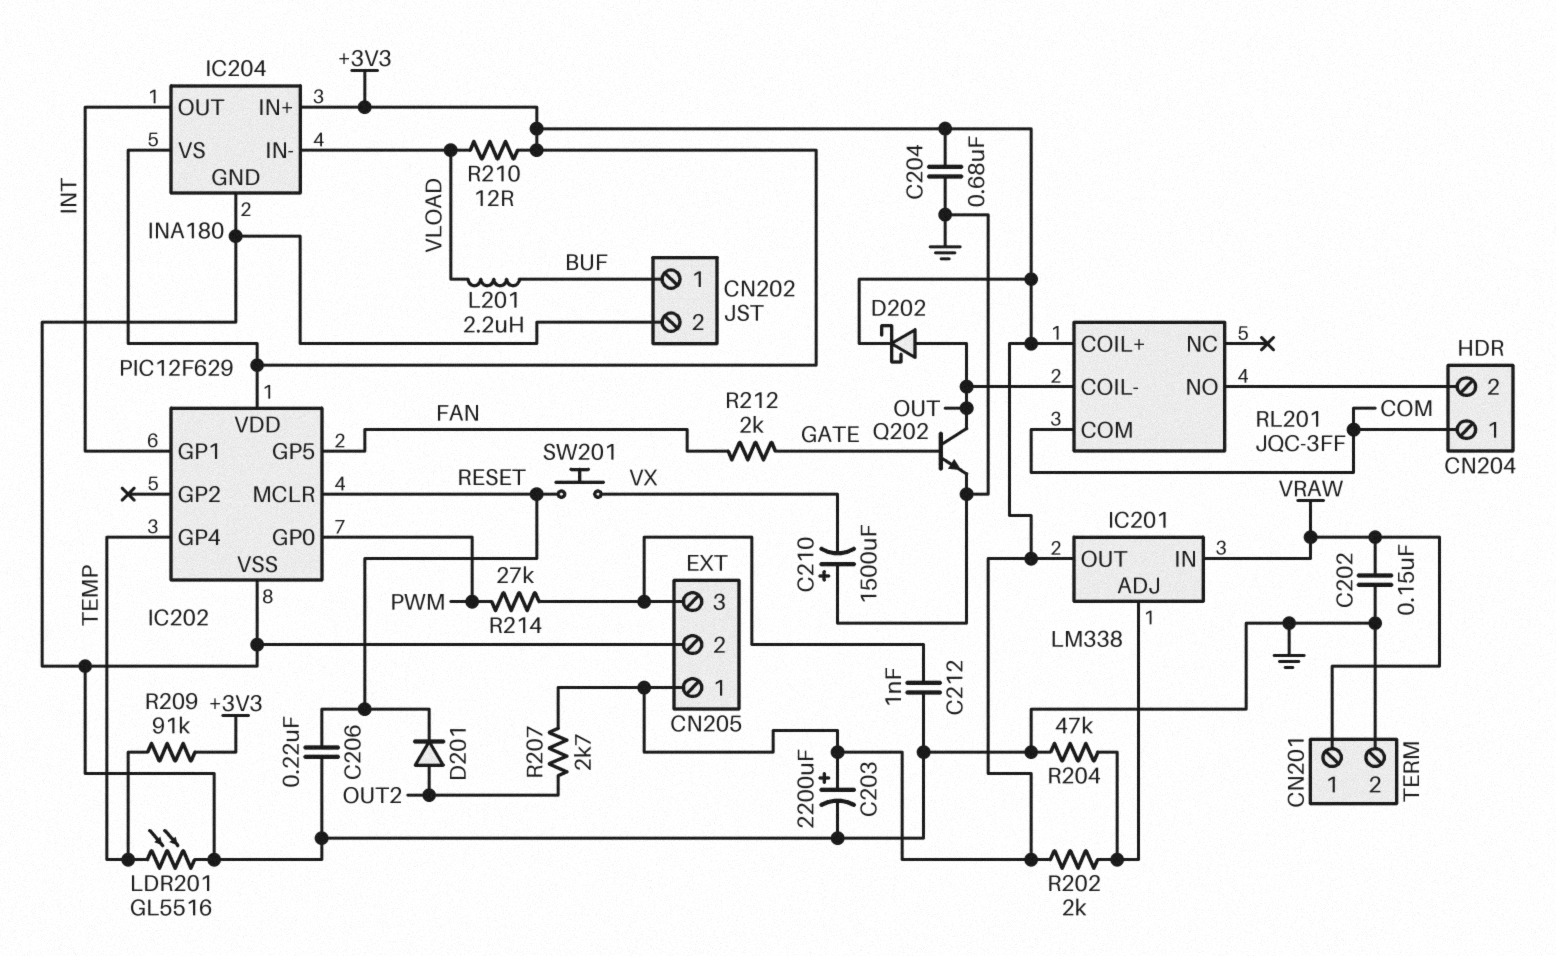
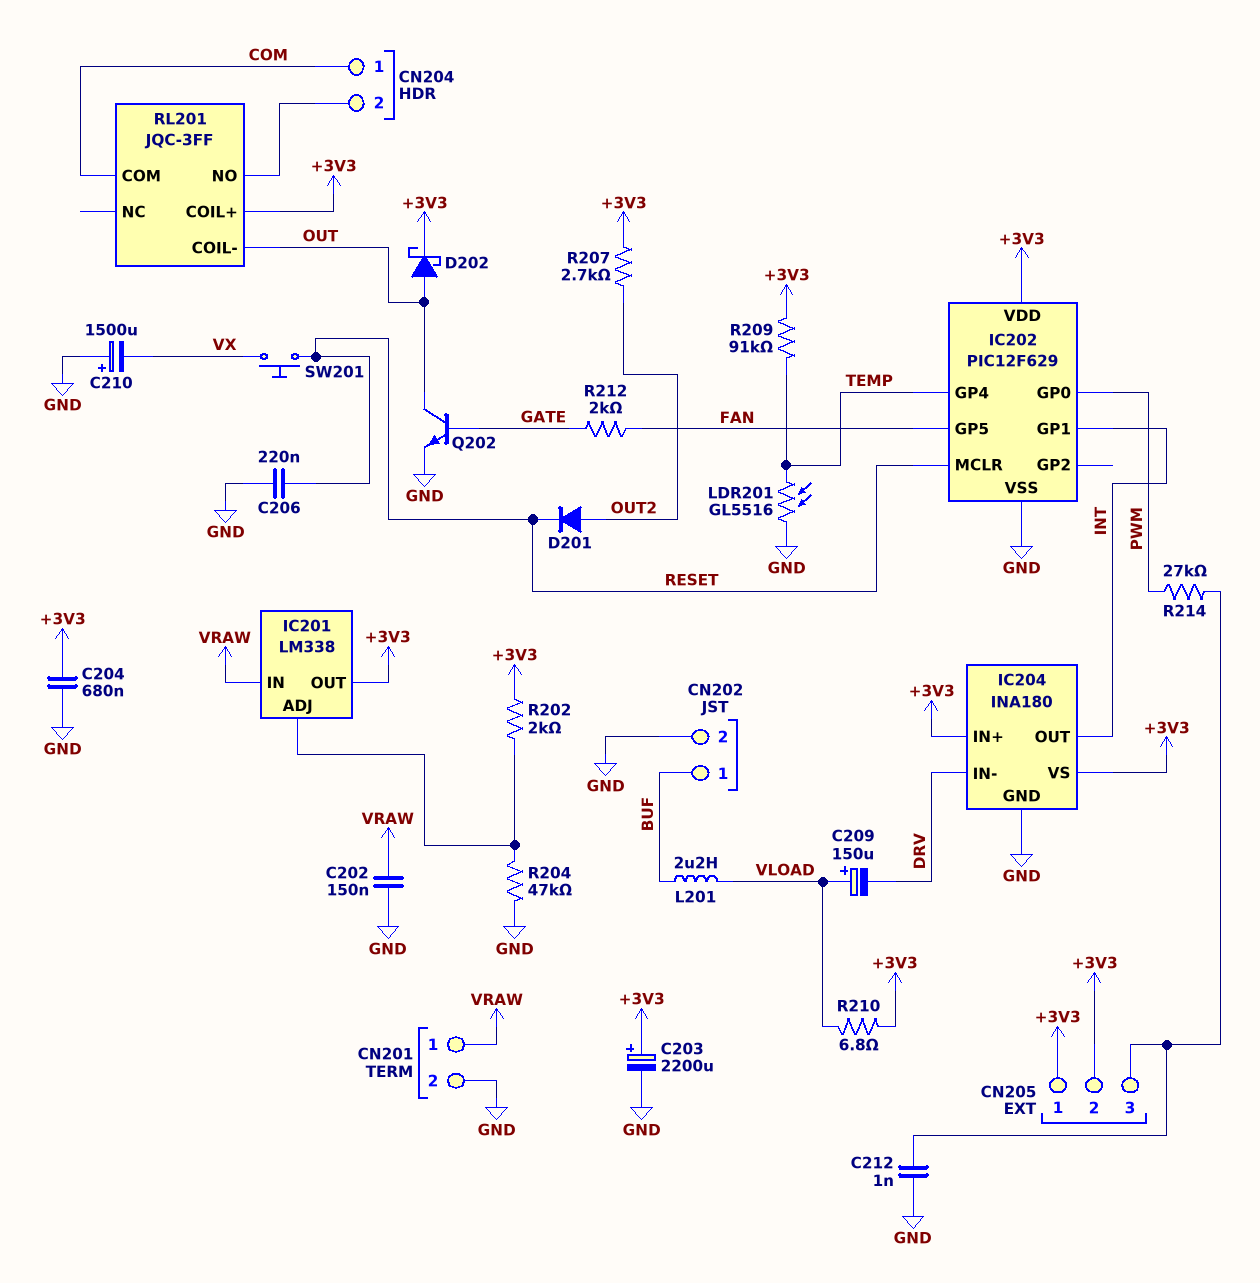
C209: none -> 150uF (plus VLOAD, minus DRV)
CN205 pin 2: GND -> +3V3
IC204 pin IN-: VLOAD -> DRV
R210: 12 (+3V3, VLOAD) -> 6.8 (+3V3, VLOAD)

